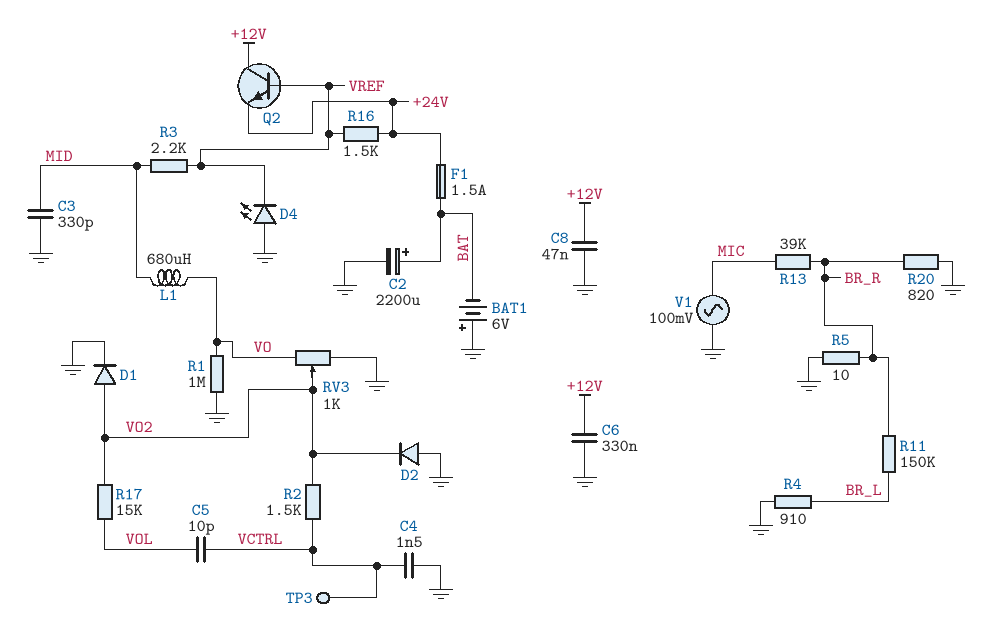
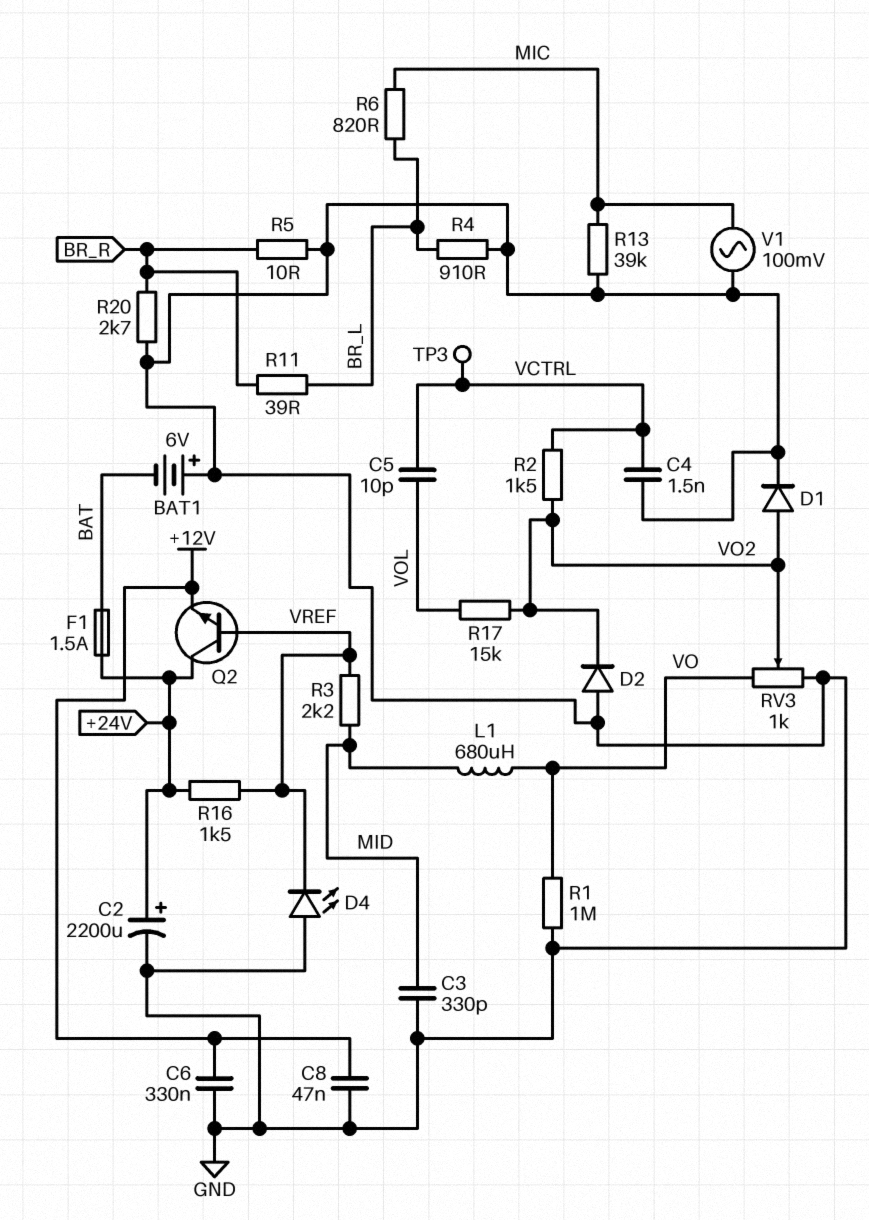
C2: 2200uF (plus BAT, minus GND) -> 2200uF (plus +24V, minus GND)
Q2: NPN (B VREF, C +12V, E +24V) -> NPN (B VREF, C +24V, E +12V)
R6: none -> 820 (BR_L, MIC)
R11: 150k (BR_L, BR_R) -> 39 (BR_L, BR_R)
R13: 39k (BR_R, MIC) -> 39k (GND, MIC)
R20: 820 (BR_R, GND) -> 2.7k (BR_R, GND)

